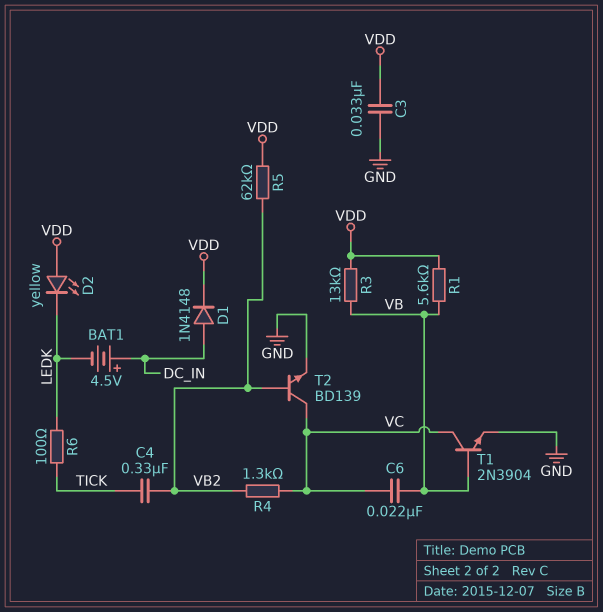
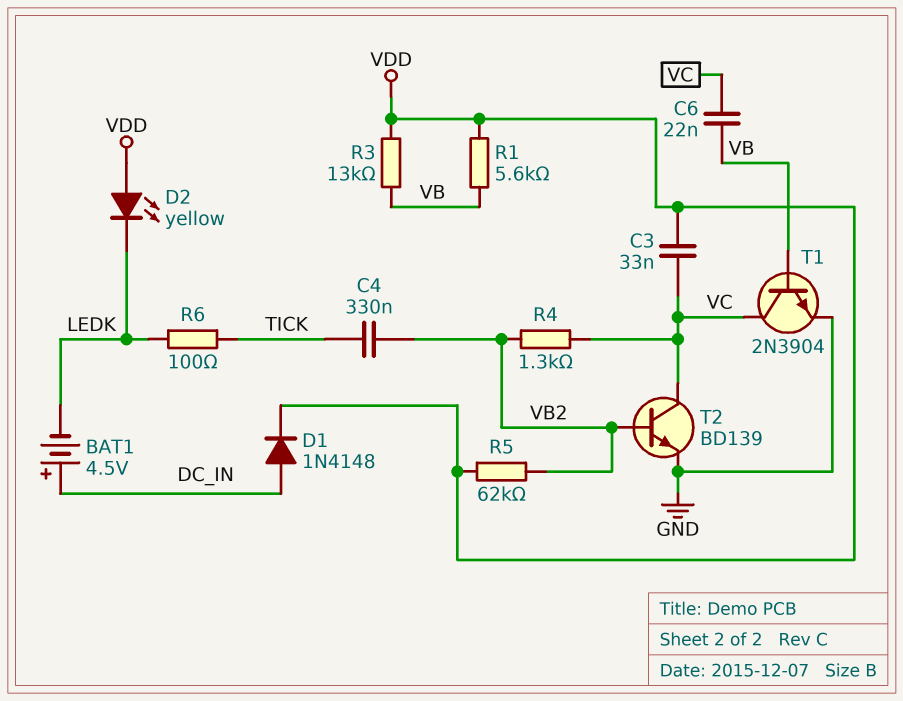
C3: 33nF (GND, VDD) -> 33nF (VC, VDD)

